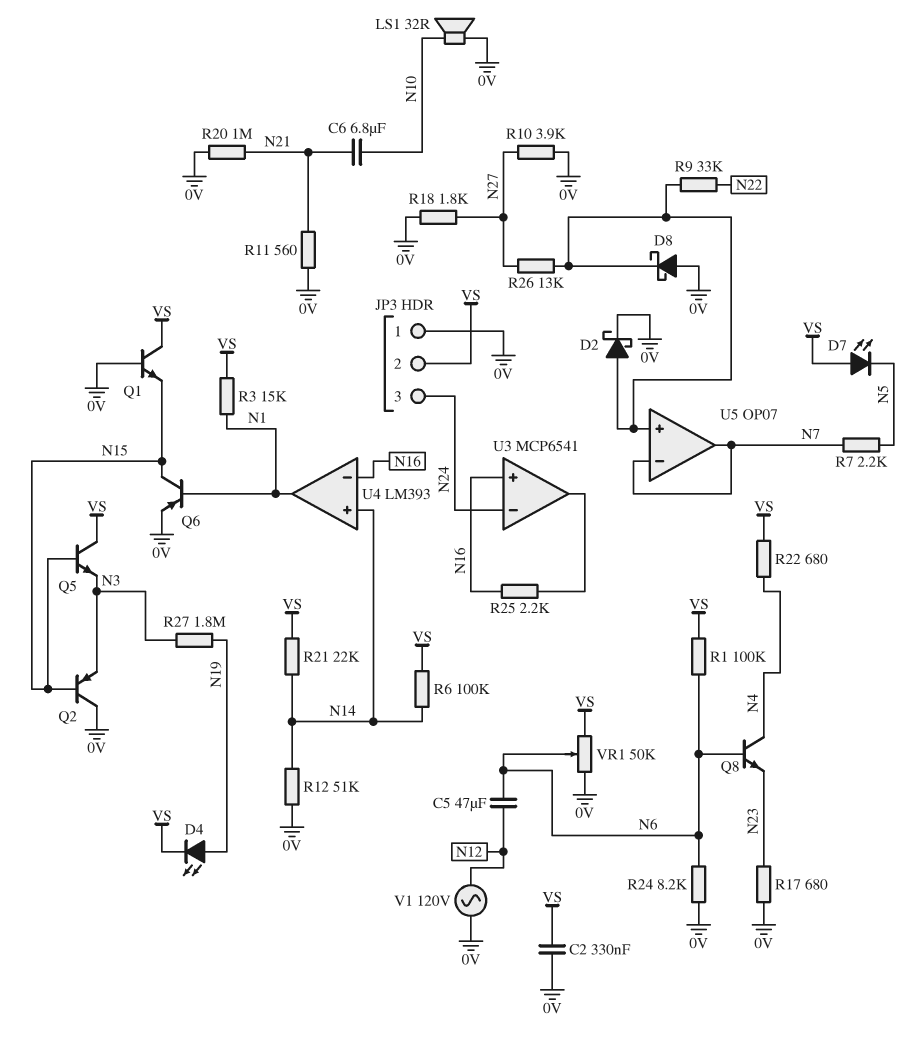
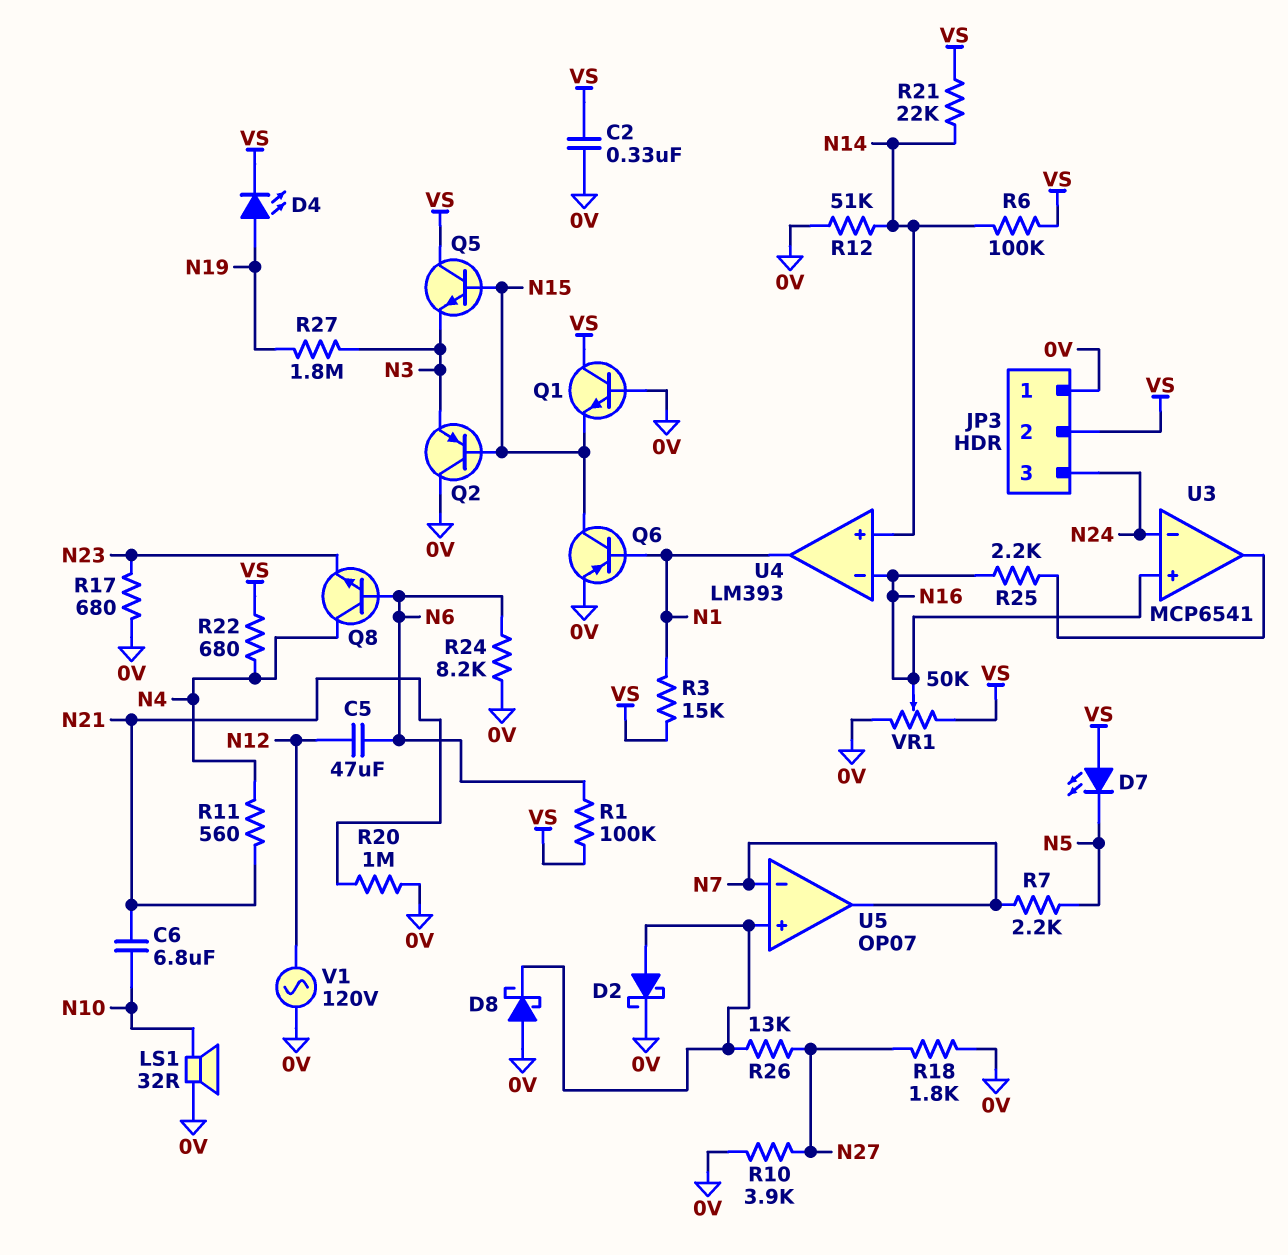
R9: 33k (N22, U5/in+) -> none
R11: 560 (0V, N21) -> 560 (N4, N21)
VR1: 50k (0V, VS, wiper N6) -> 50k (0V, VS, wiper N16)

